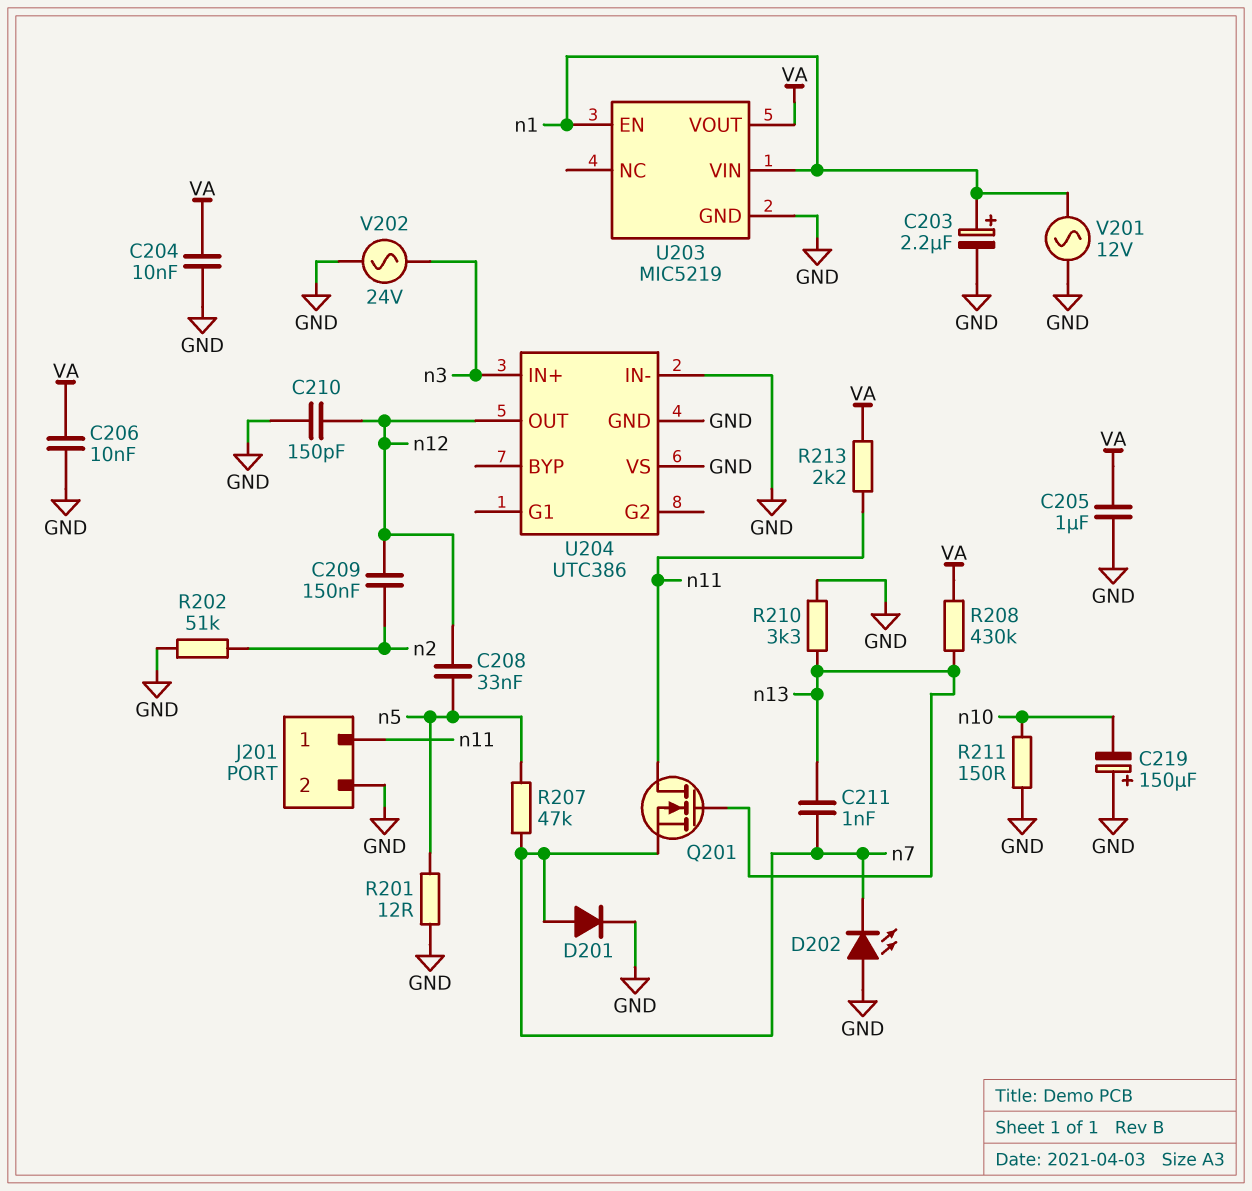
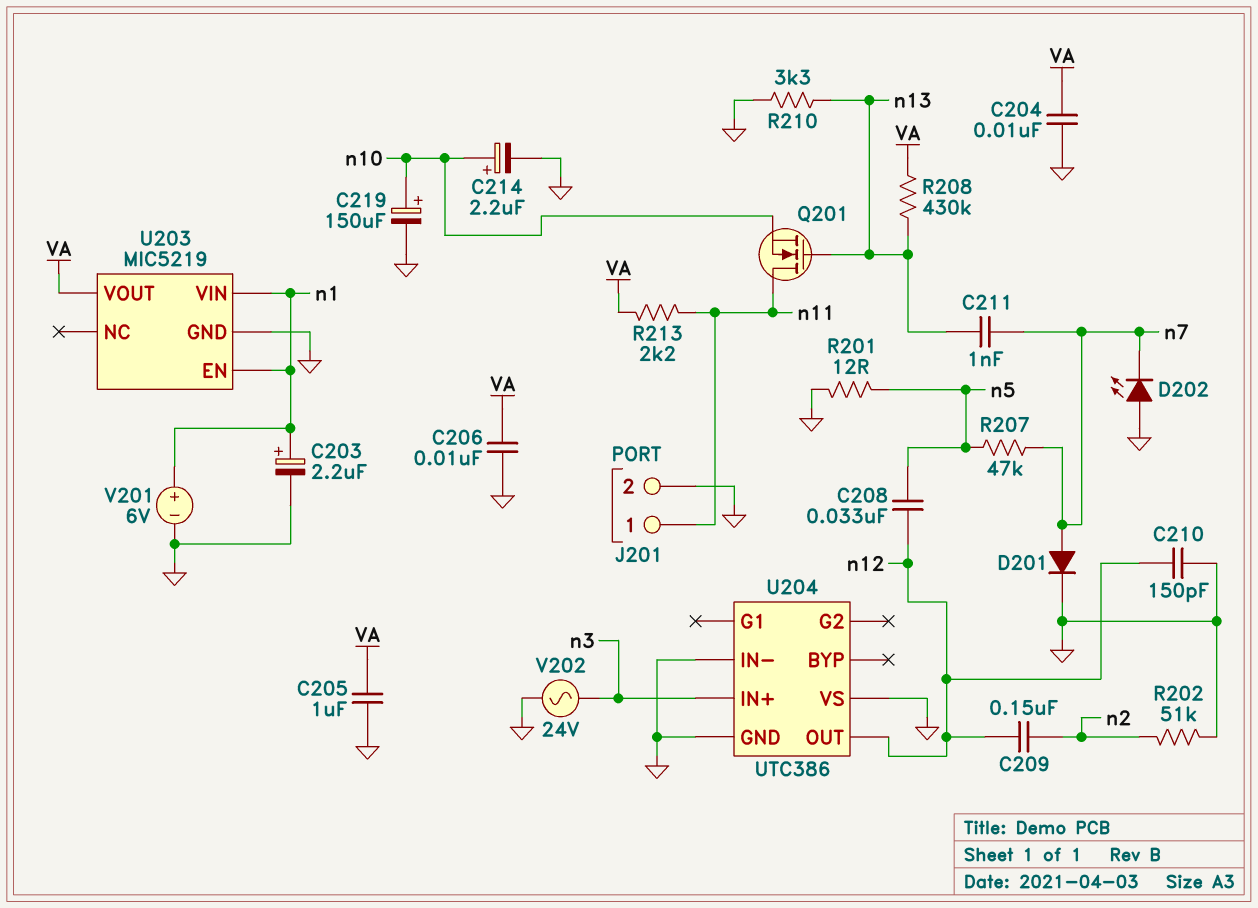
C214: none -> 2.2uF (plus n10, minus GND)
C219: 150uF (plus GND, minus n10) -> 150uF (plus n10, minus GND)
Q201: NMOS (G n13, D n11, S n7) -> NMOS (G n13, D n11, S n10)
R211: 150 (GND, n10) -> none
V201: AC 12V (GND, n1) -> 6V (plus n1, minus GND)

